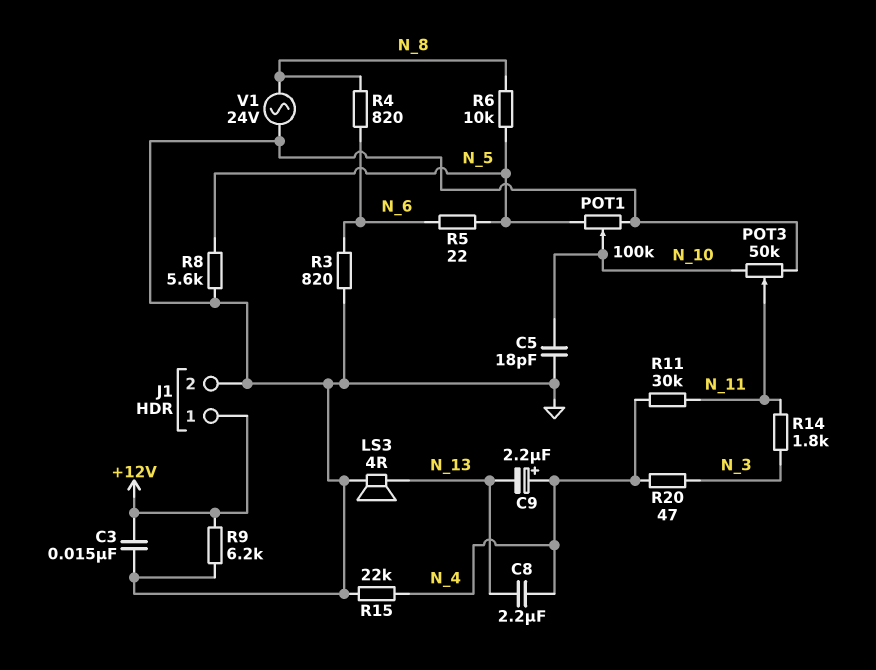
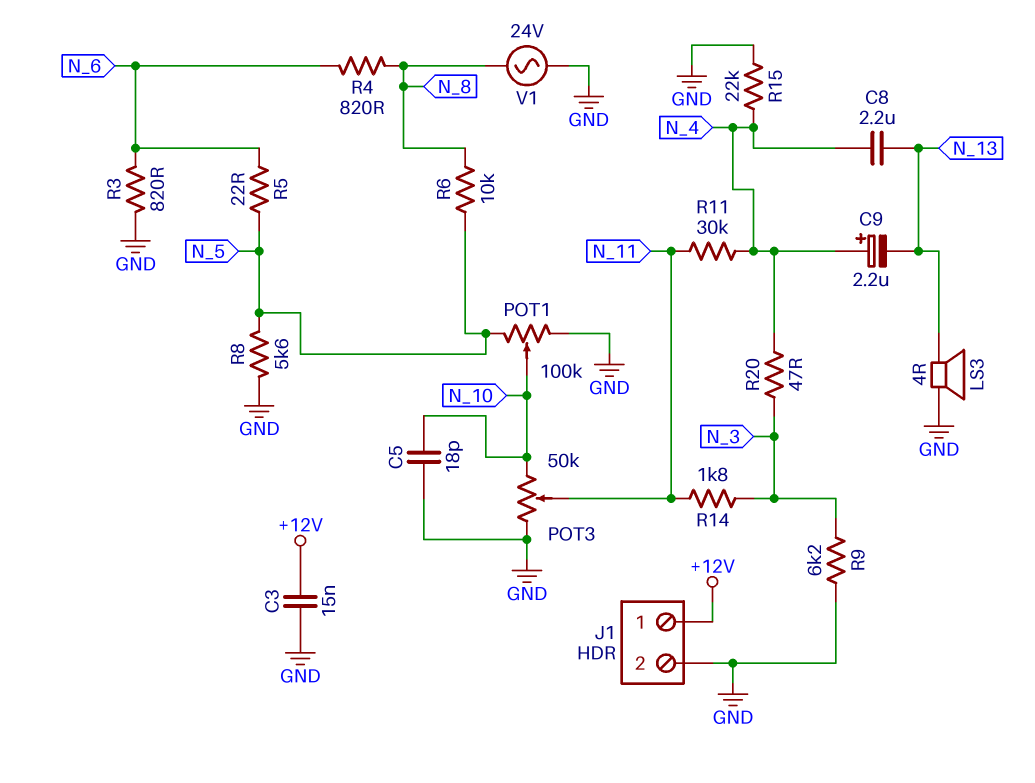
R9: 6.2k (+12V, GND) -> 6.2k (GND, N_3)

